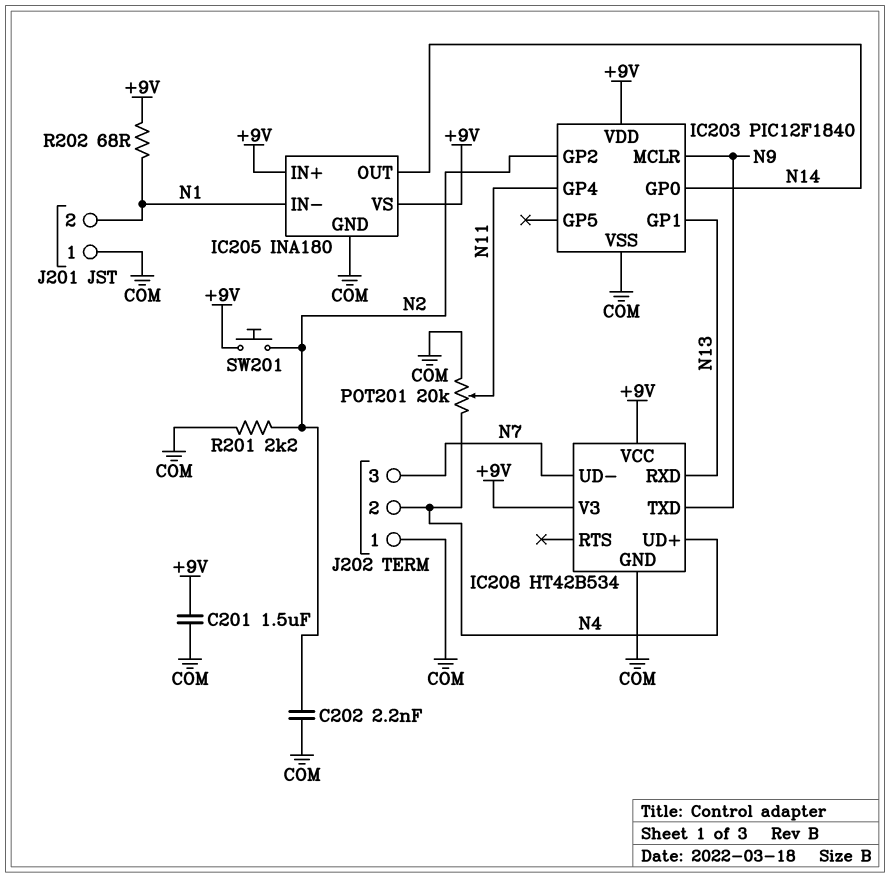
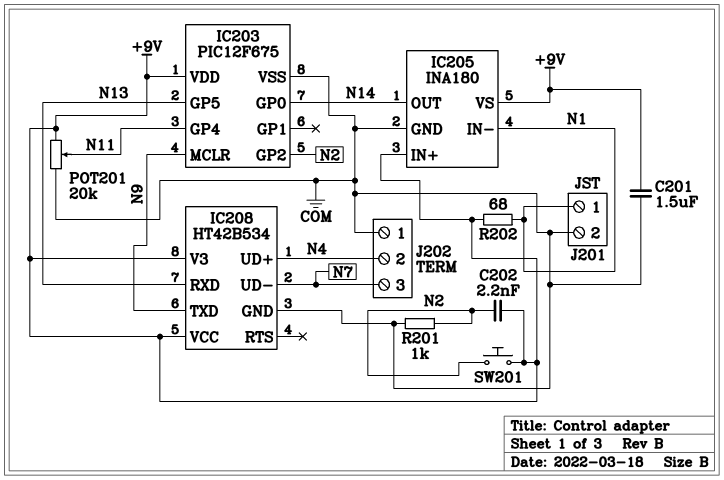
C202: 2.2nF (COM, N2) -> 2.2nF (+9V, N2)
IC203: PIC12F1840 -> PIC12F675
IC203 pin GP1: N13 -> none
IC203 pin GP5: none -> N13
J201 pin 1: COM -> N1
J201 pin 2: N1 -> COM
POT201: 20k (COM, N4, wiper N11) -> 20k (+9V, COM, wiper N11)
R201: 2.2k (COM, N2) -> 1k (COM, N2)

